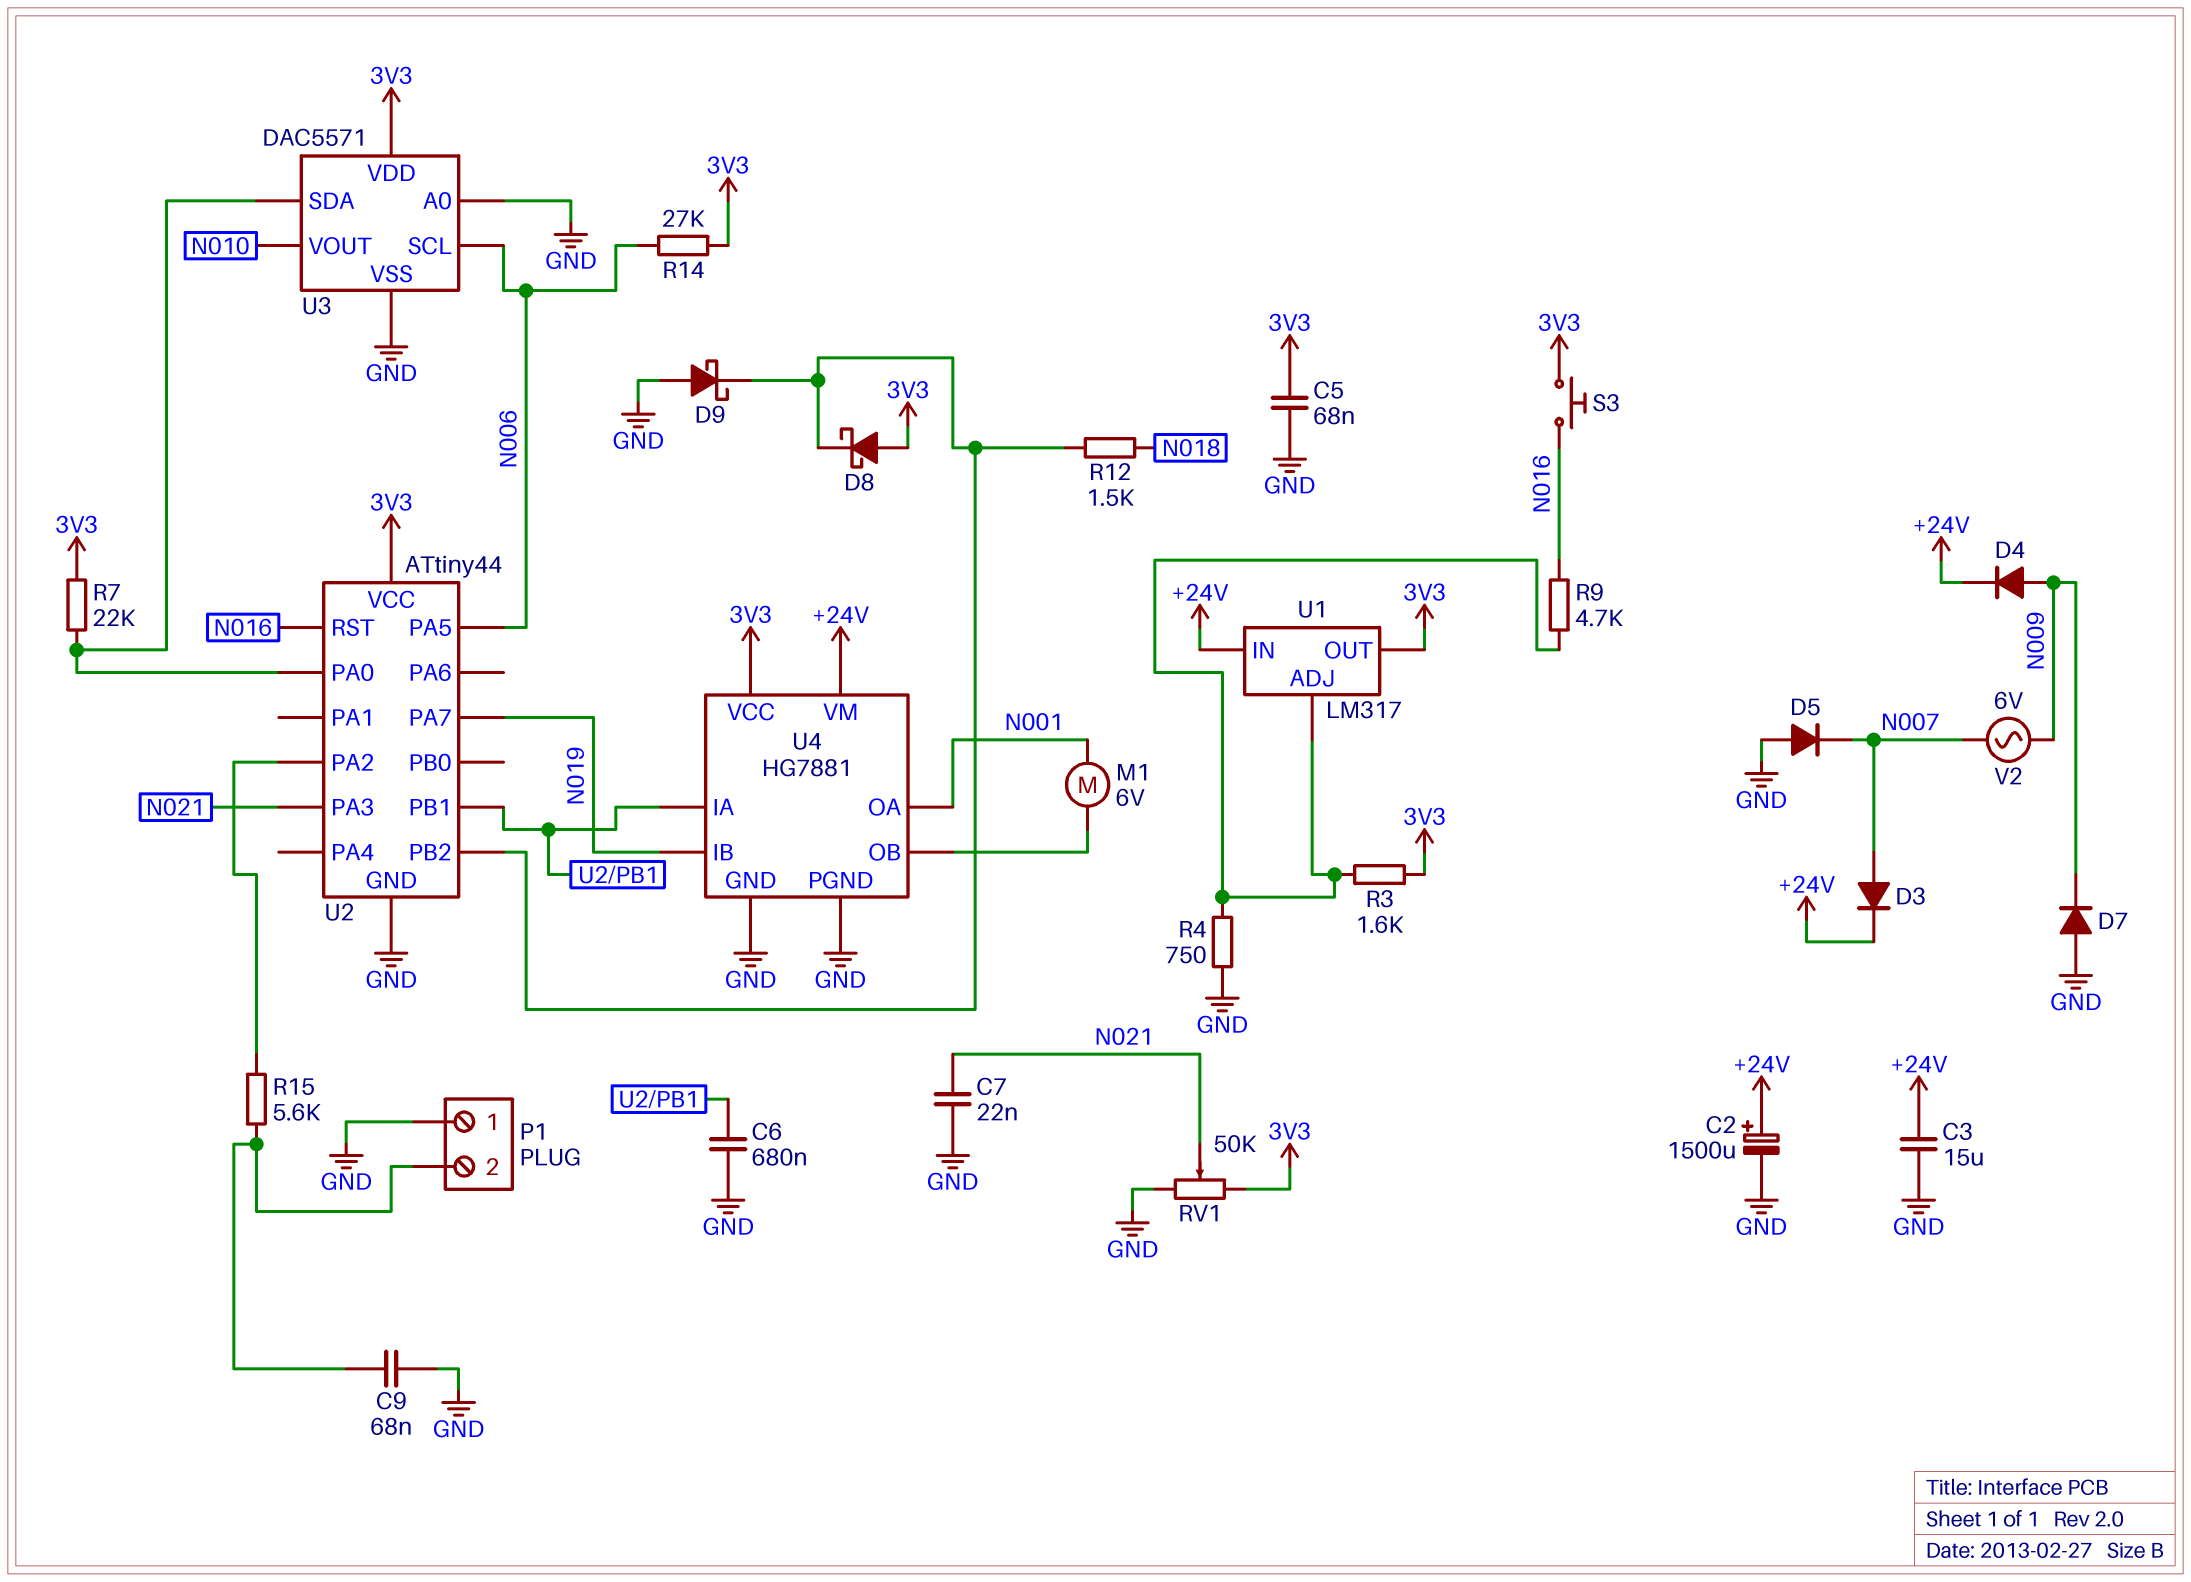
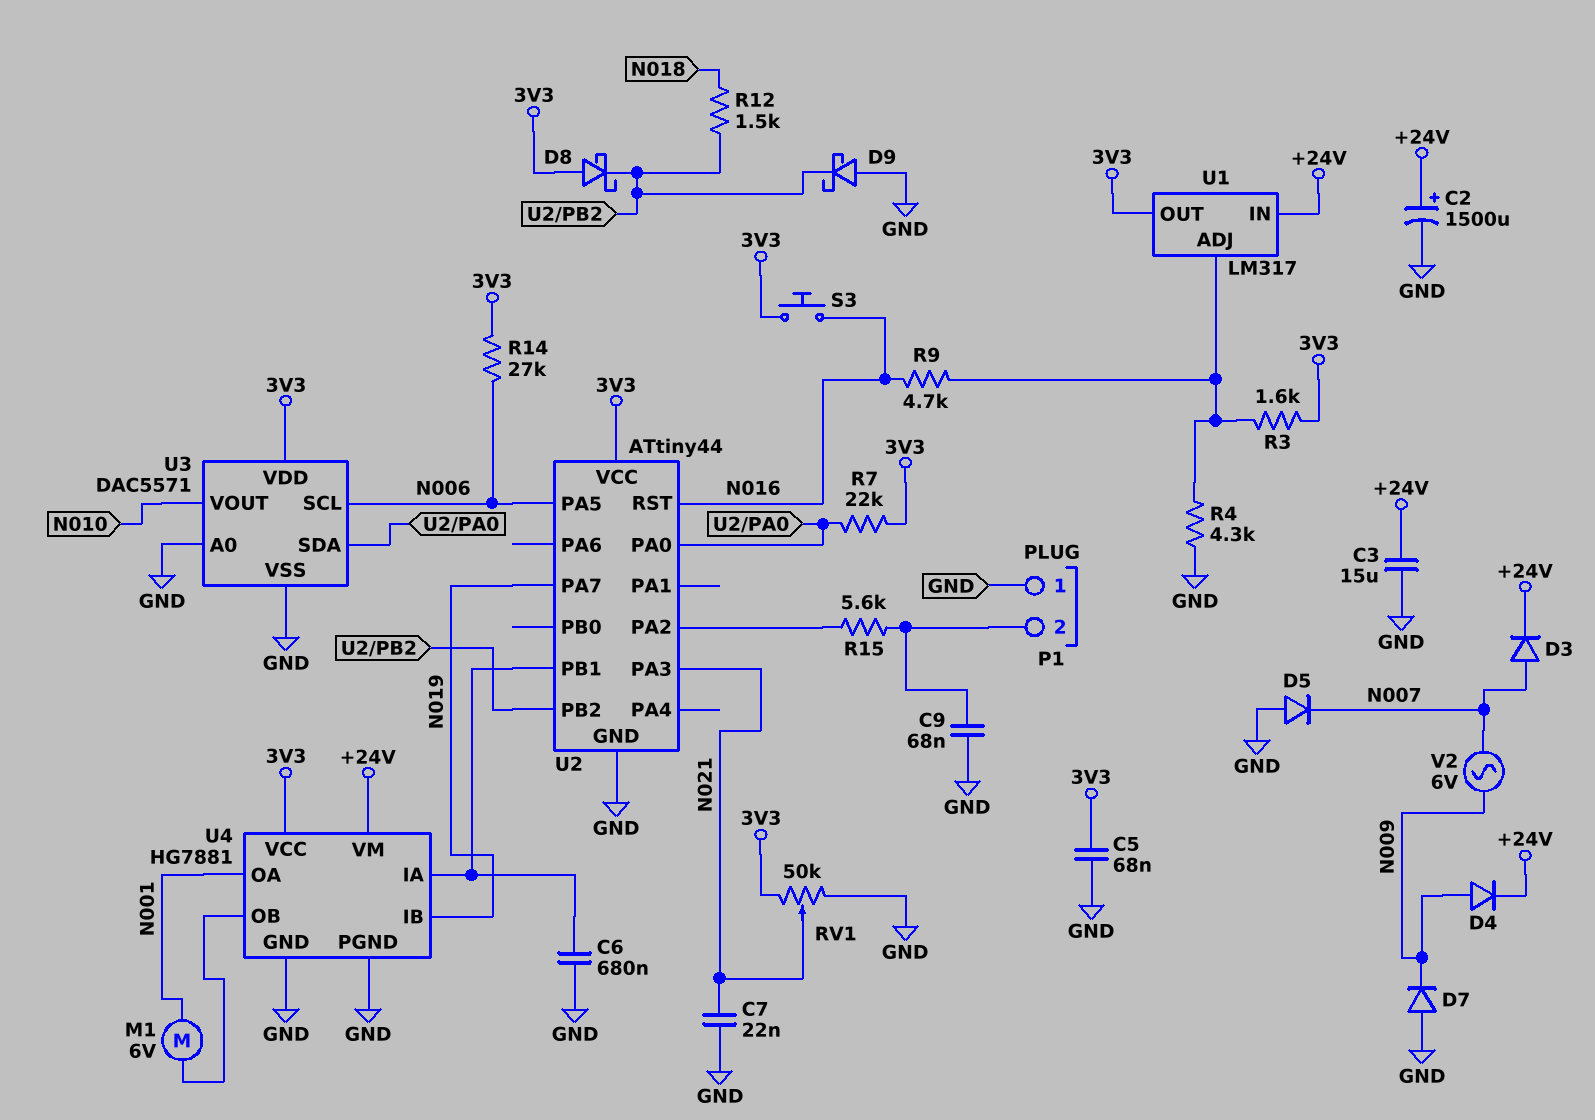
R4: 750 (GND, U1/ADJ) -> 4.3k (GND, U1/ADJ)

